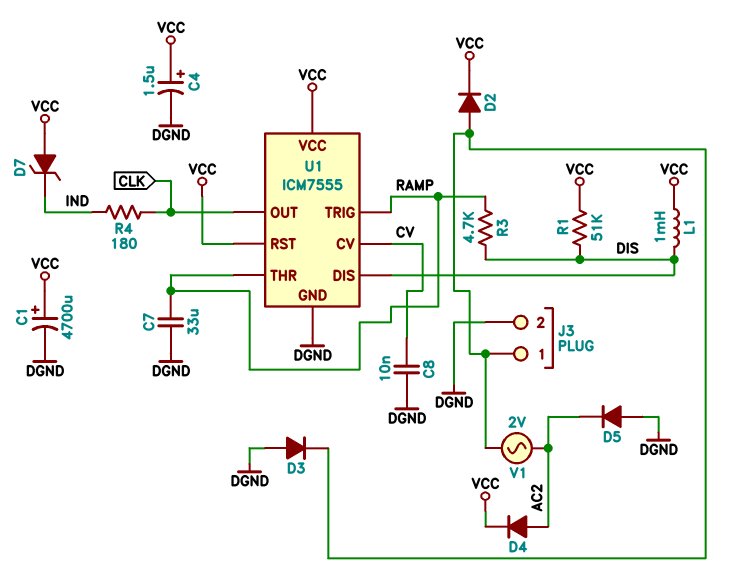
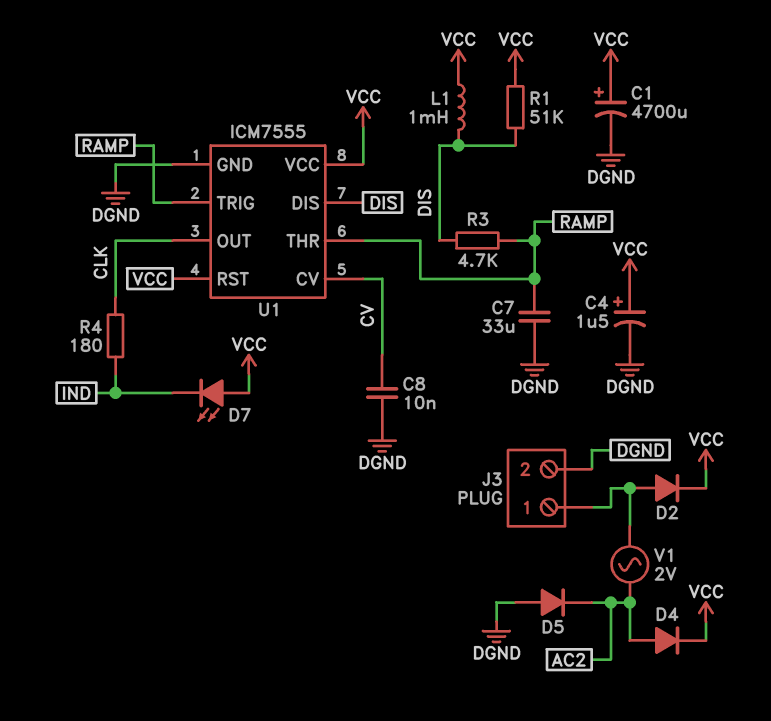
D3: diode (A DGND, K J3/1) -> none
D7: zener (A VCC, K IND) -> LED (A VCC, K IND)

